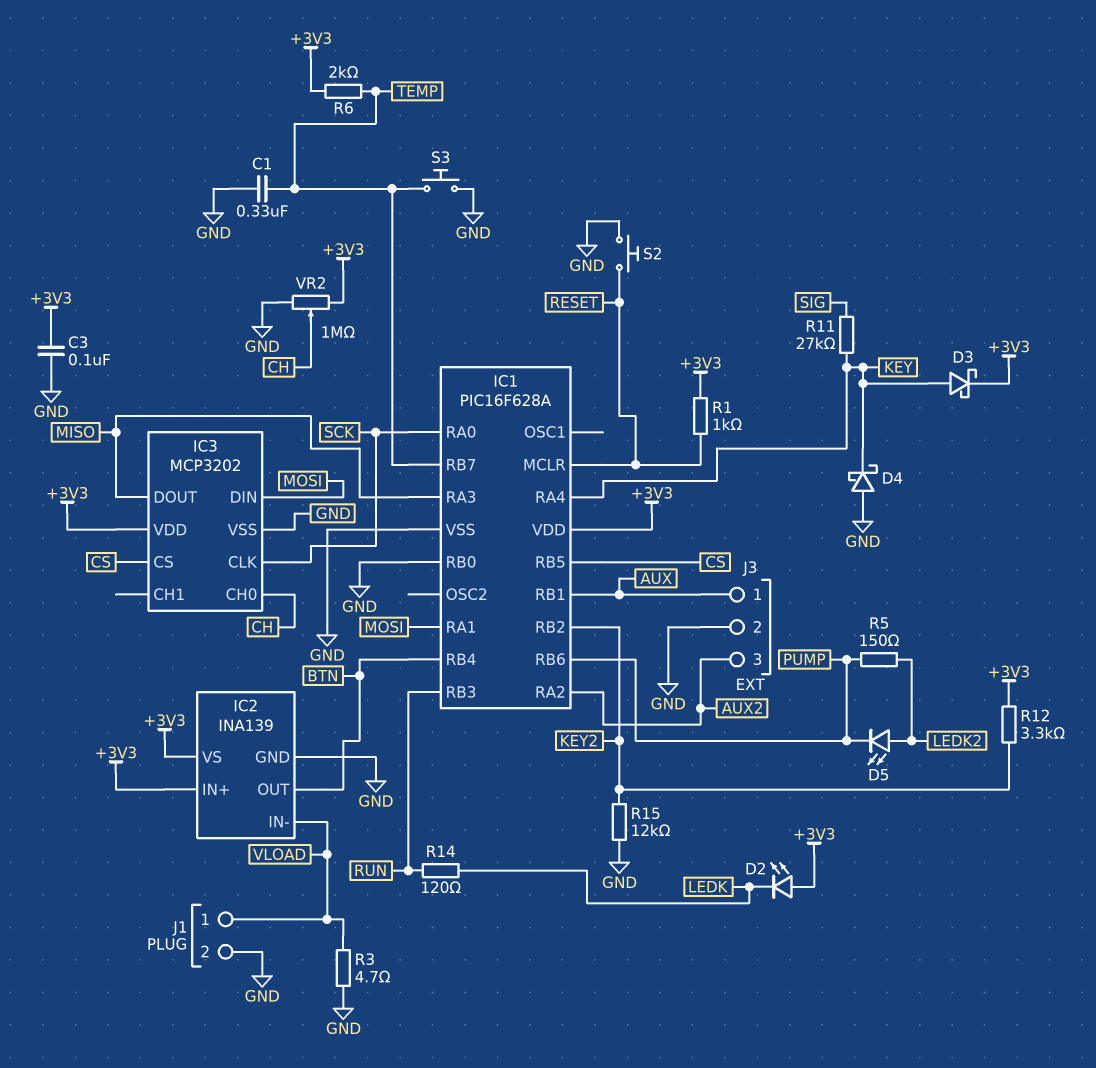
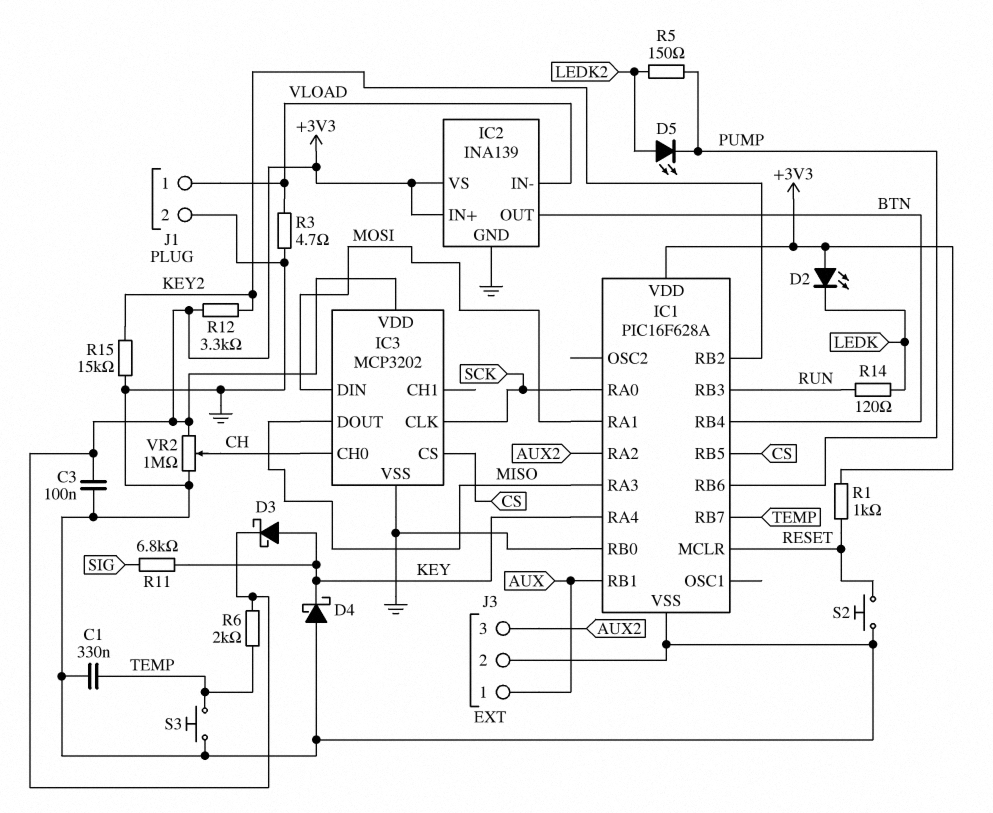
R11: 27k (KEY, SIG) -> 6.8k (KEY, SIG)
R15: 12k (GND, KEY2) -> 15k (GND, KEY2)

